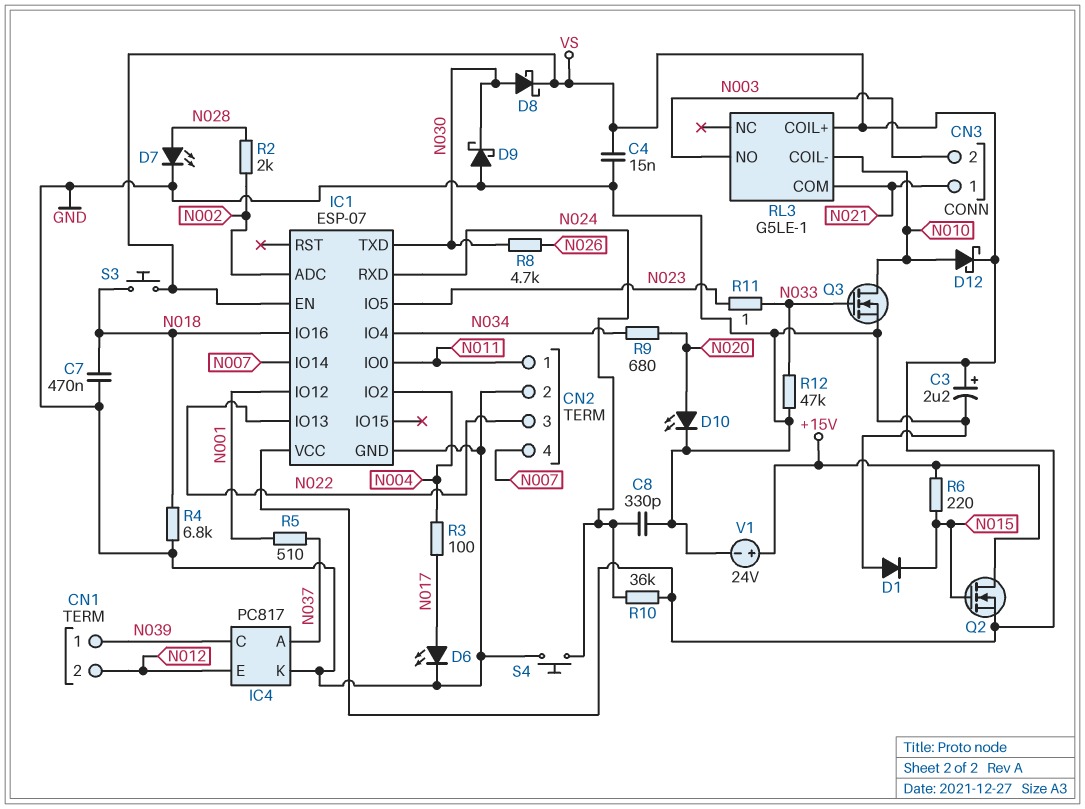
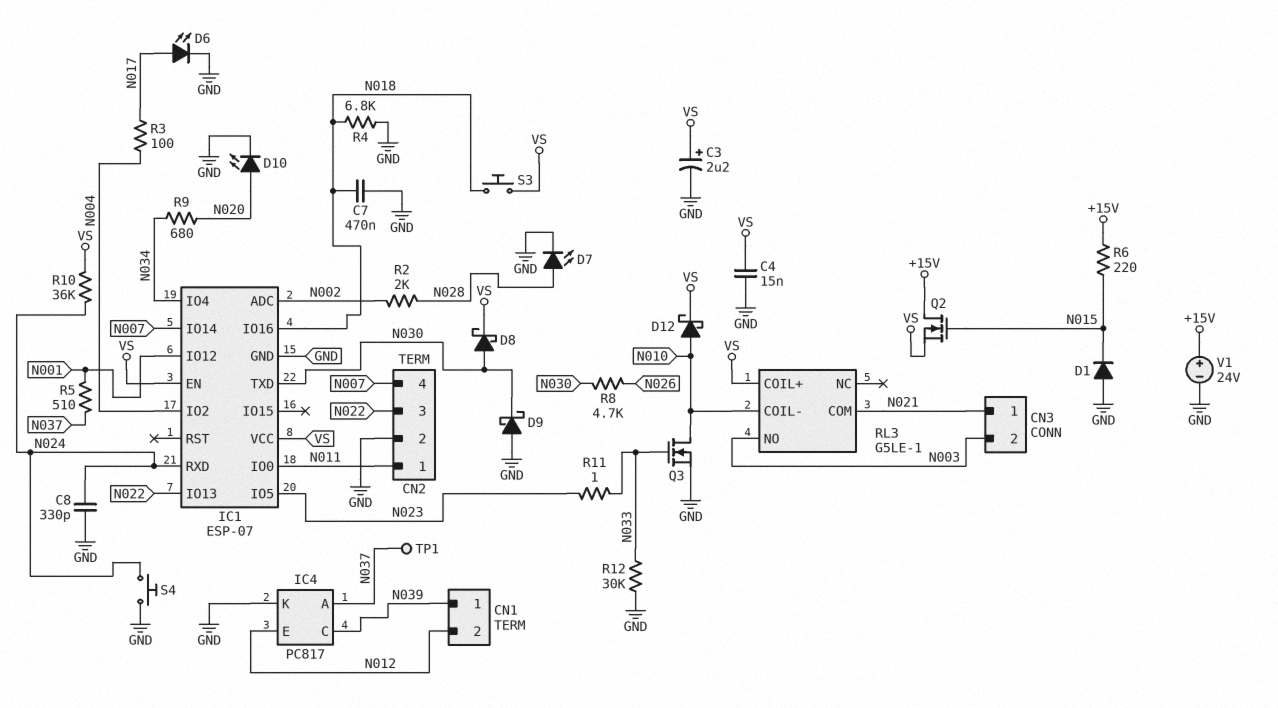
R12: 47k (GND, N033) -> 30k (GND, N033)
TP1: none -> test point (N037)

